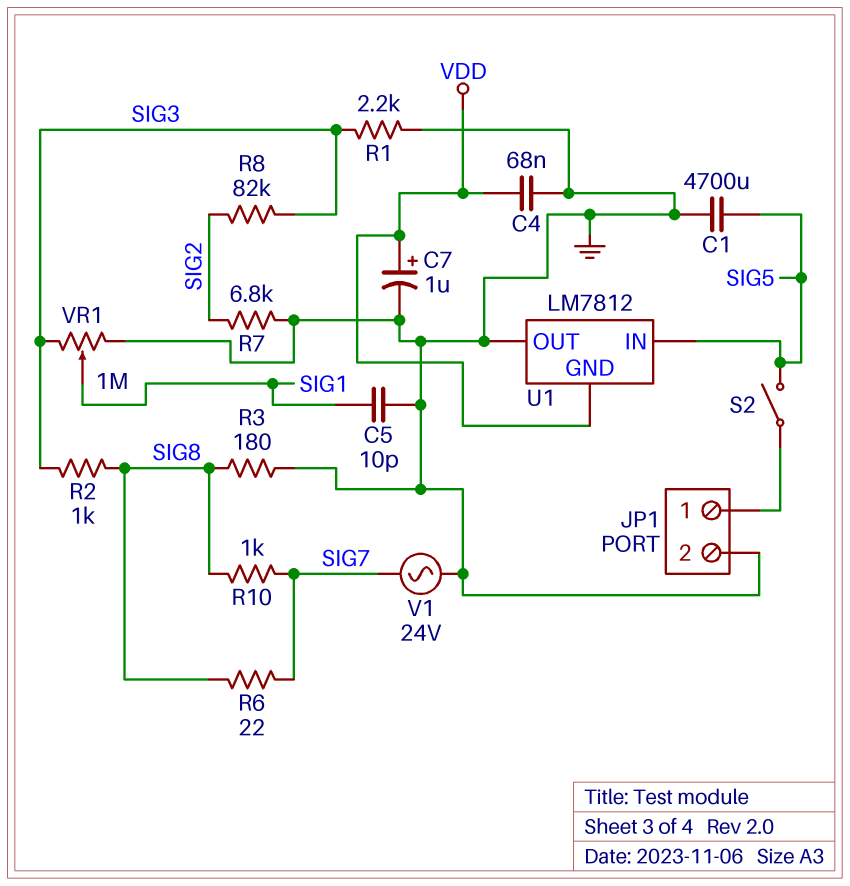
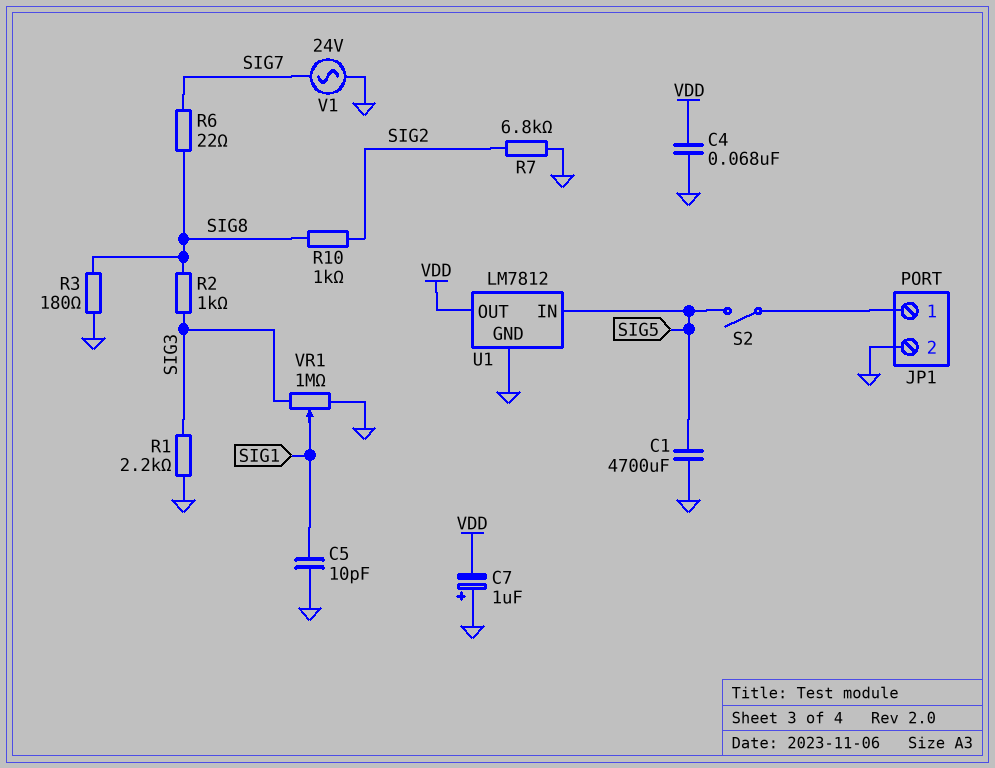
C7: 1uF (plus VDD, minus GND) -> 1uF (plus GND, minus VDD)
R8: 82k (SIG2, SIG3) -> none
R10: 1k (SIG7, SIG8) -> 1k (SIG2, SIG8)
U1 pin GND: VDD -> GND
U1 pin OUT: GND -> VDD

